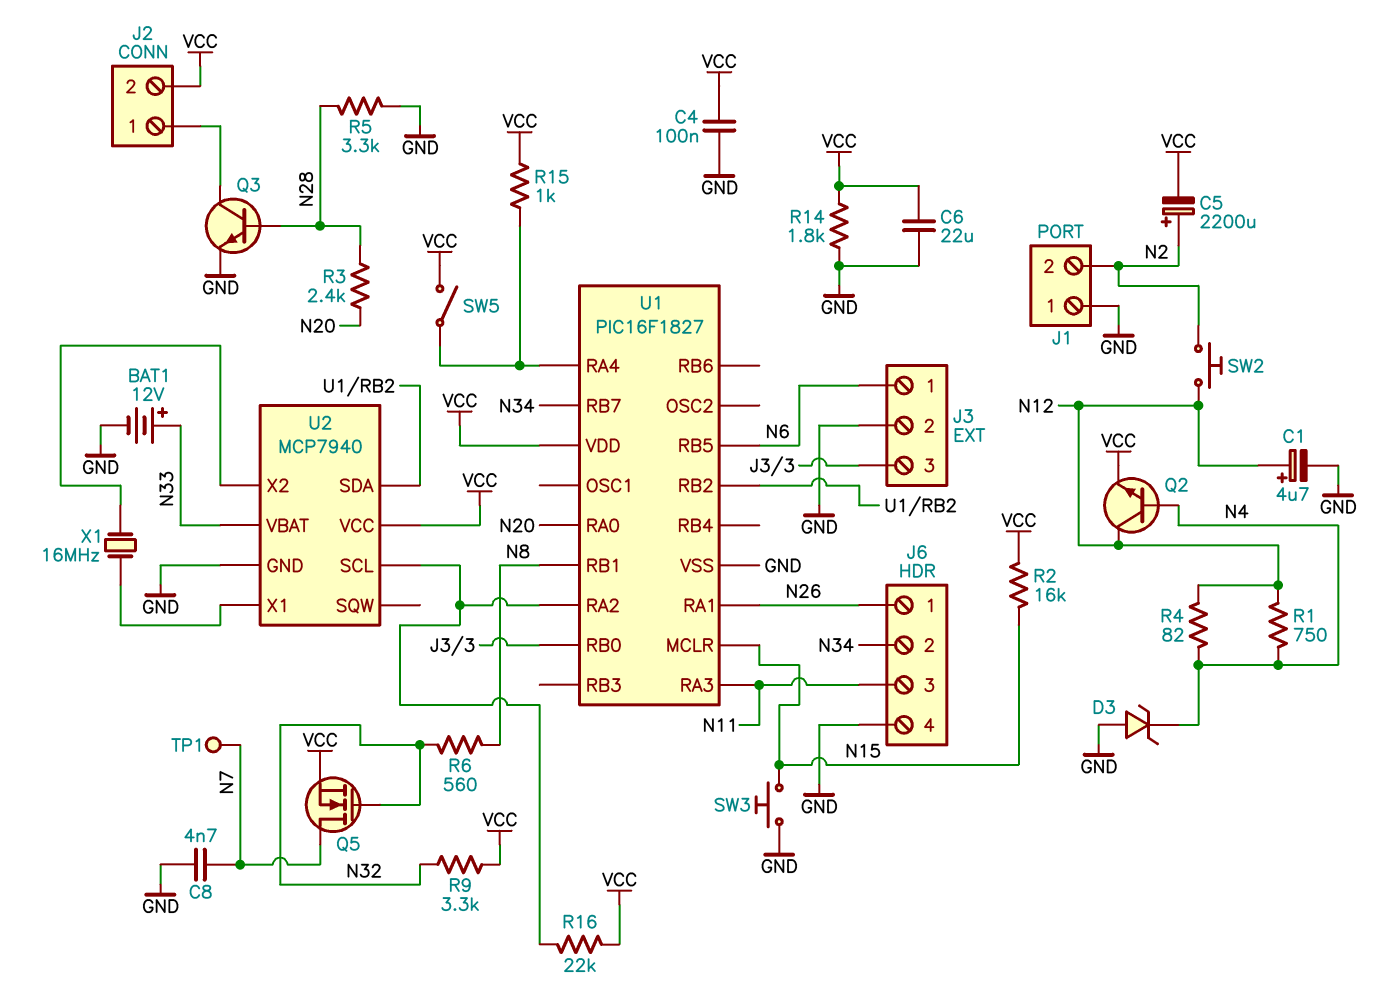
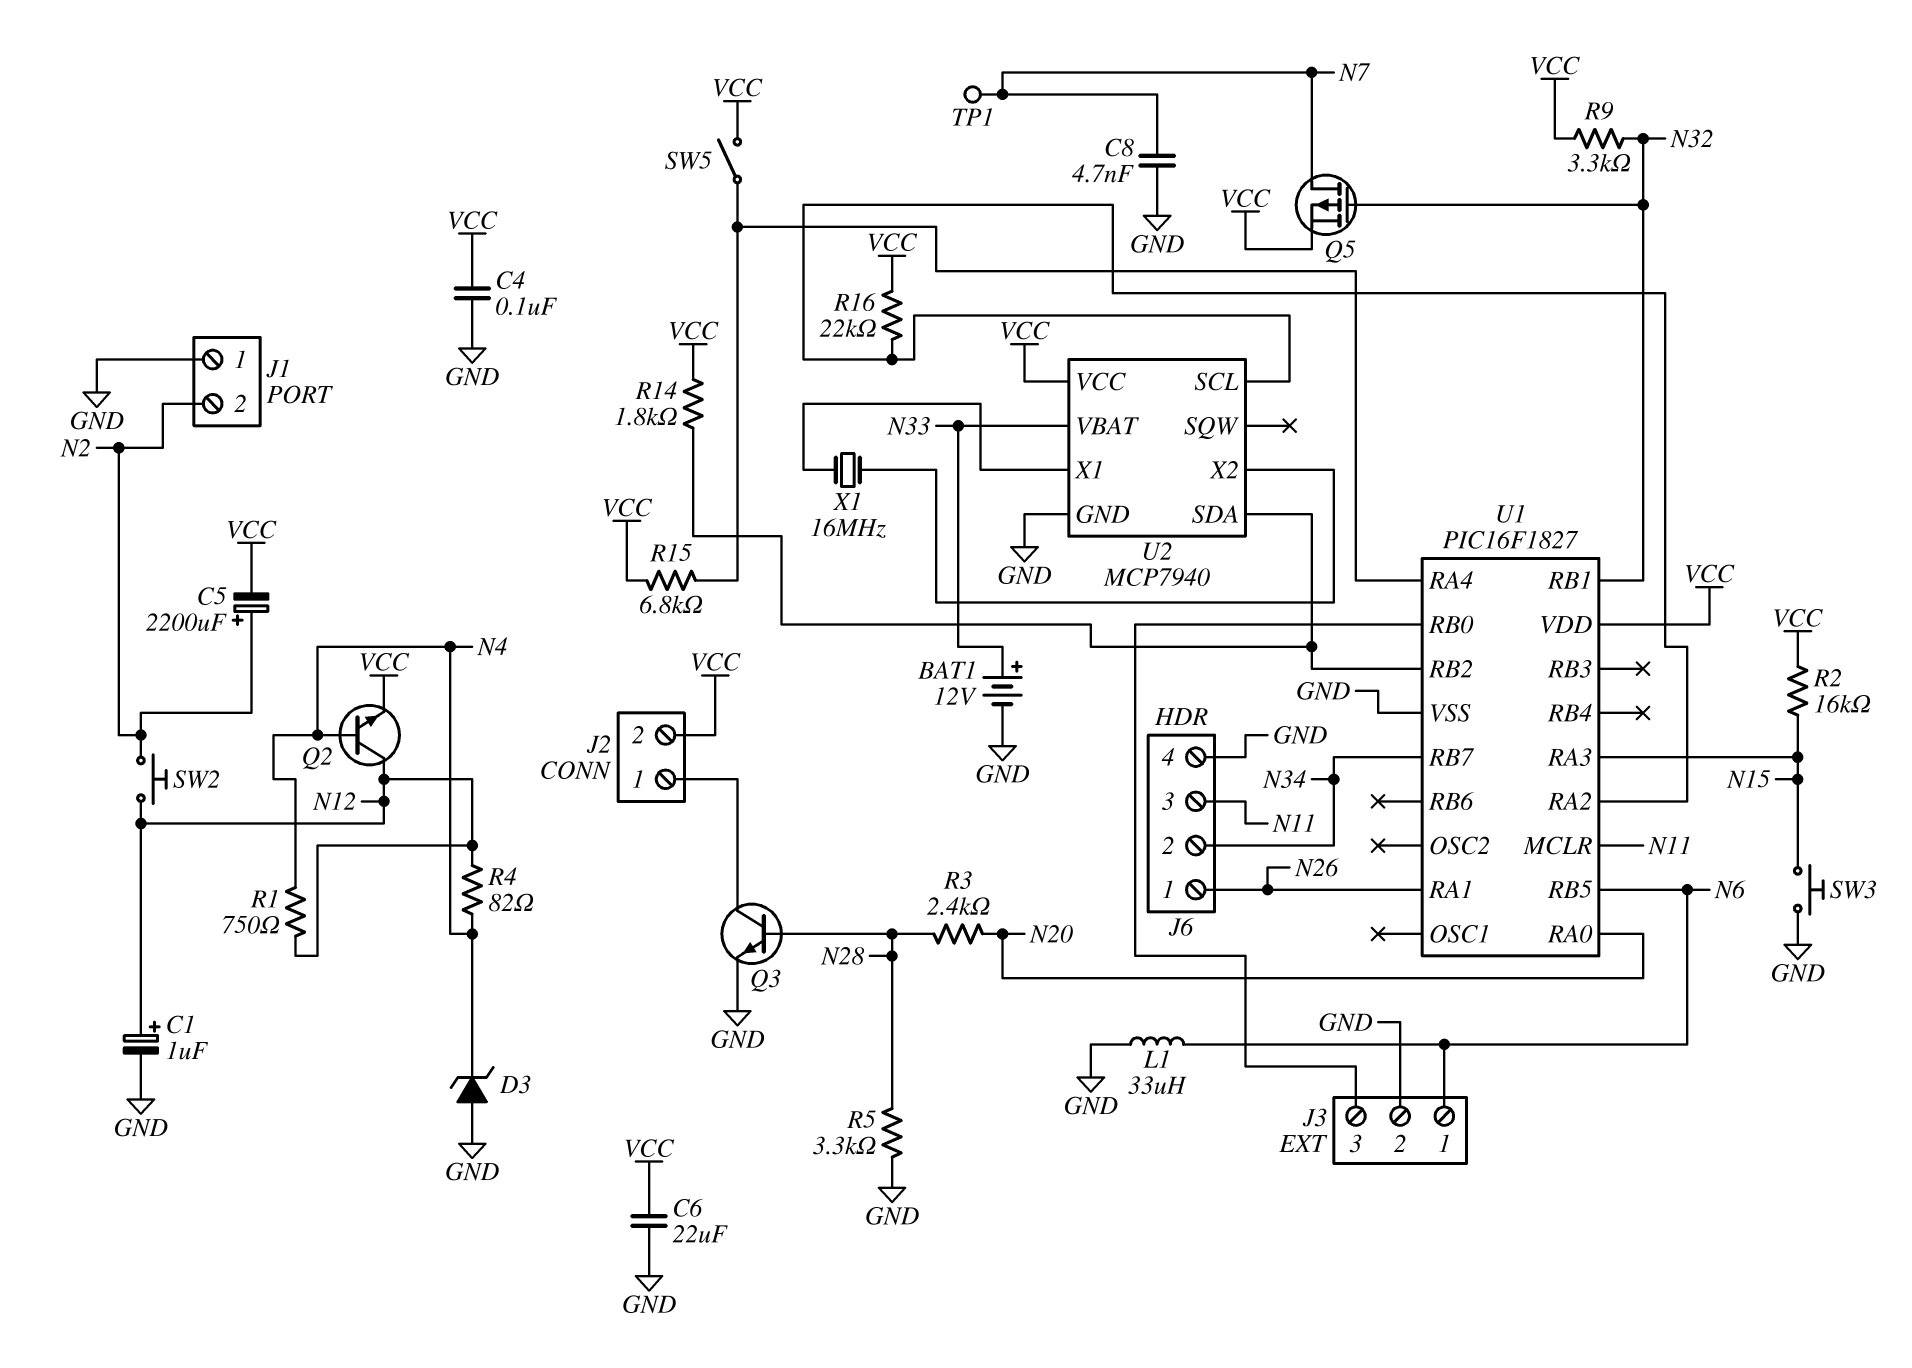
C1: 4.7uF (plus N12, minus GND) -> 1uF (plus N12, minus GND)
L1: none -> 33uH (GND, N6)
Q5: NMOS (G N32, D N7, S VCC) -> PMOS (G N32, D N7, S VCC)
R6: 560 (N8, N32) -> none
R14: 1.8k (GND, VCC) -> 1.8k (U1/RB2, VCC)
R15: 1k (U1/RA4, VCC) -> 6.8k (U1/RA4, VCC)
U1 pin MCLR: N15 -> N11
U1 pin RA3: N11 -> N15
U1 pin RB1: N8 -> N32

